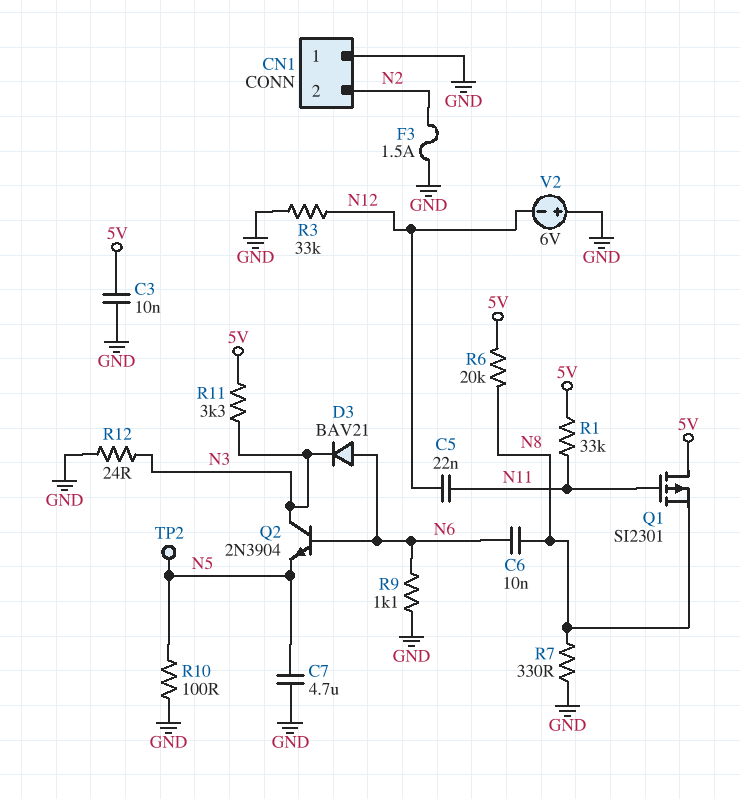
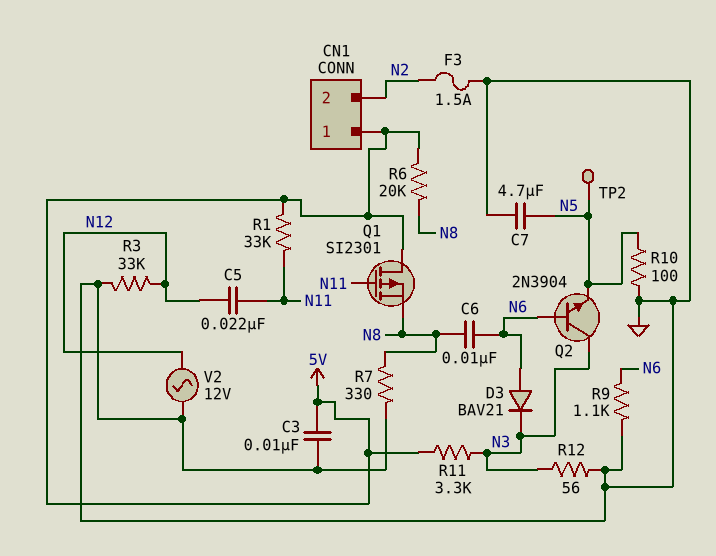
CN1 pin 1: GND -> 5V
R12: 24 (GND, N3) -> 56 (GND, N3)
V2: 6V (plus GND, minus N12) -> AC 12V (GND, N12)

